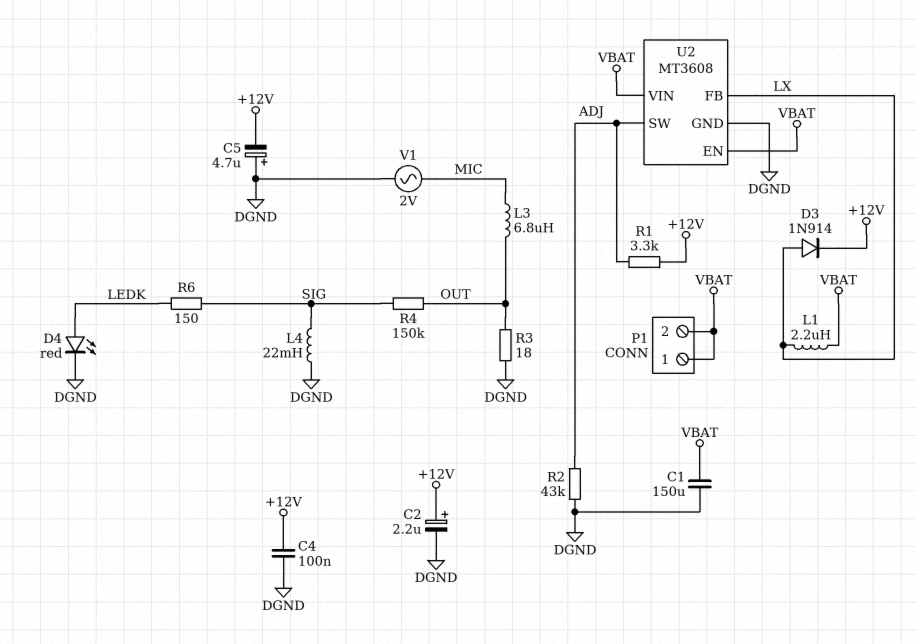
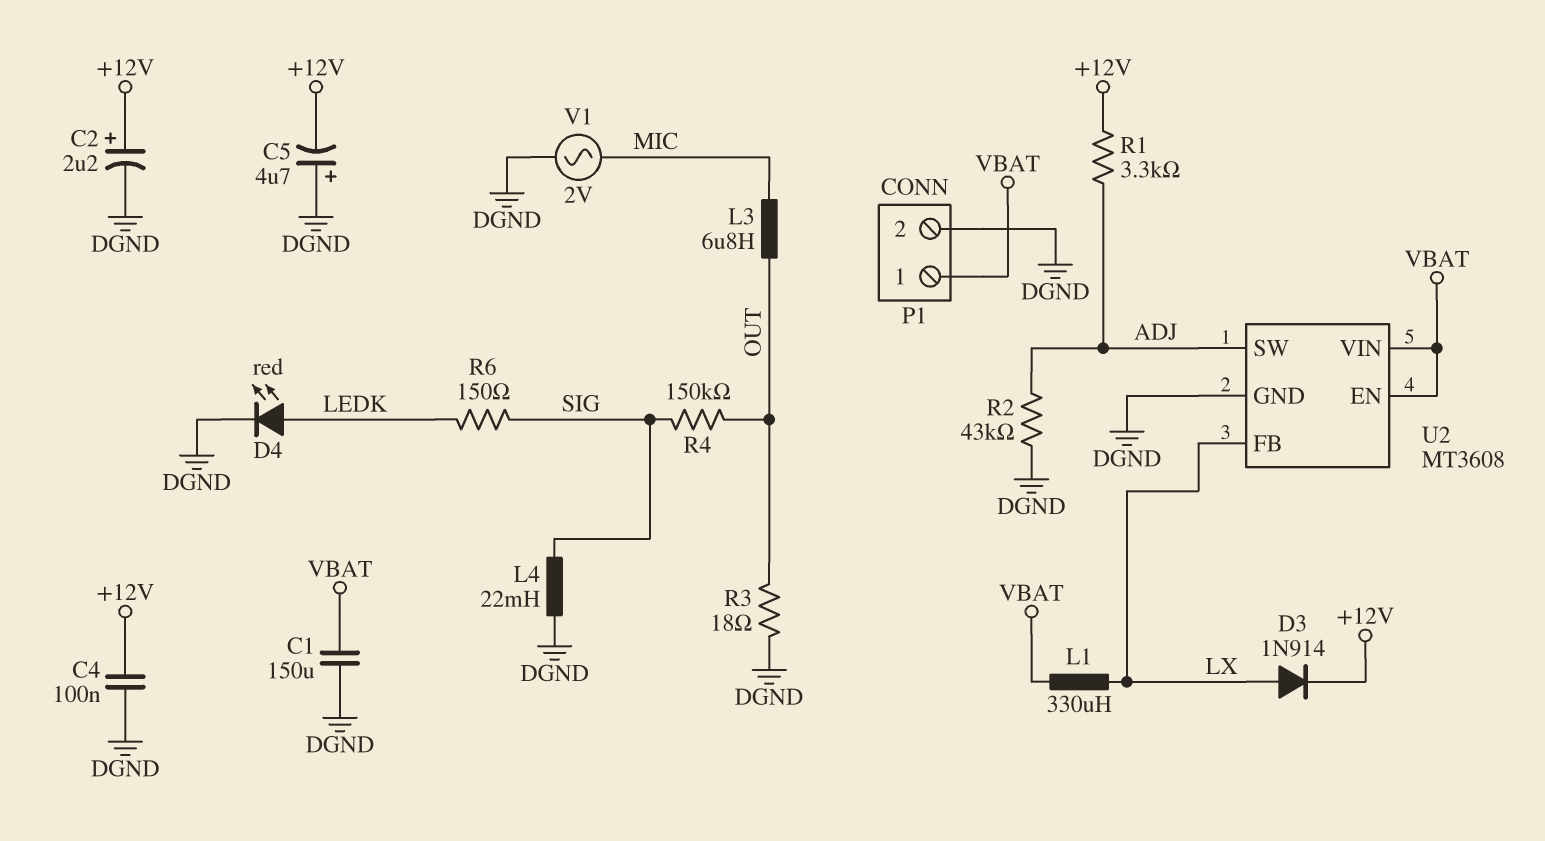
L1: 2.2uH (LX, VBAT) -> 330uH (LX, VBAT)
P1 pin 2: VBAT -> DGND

